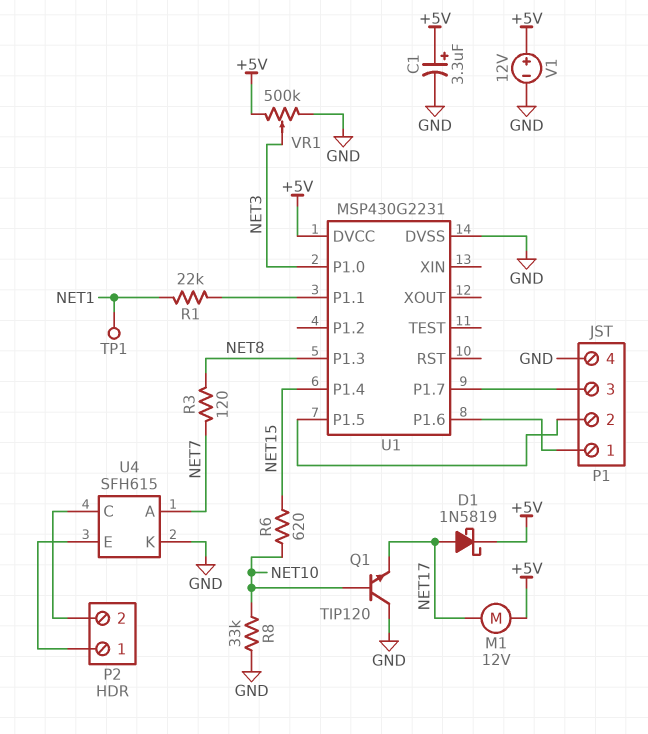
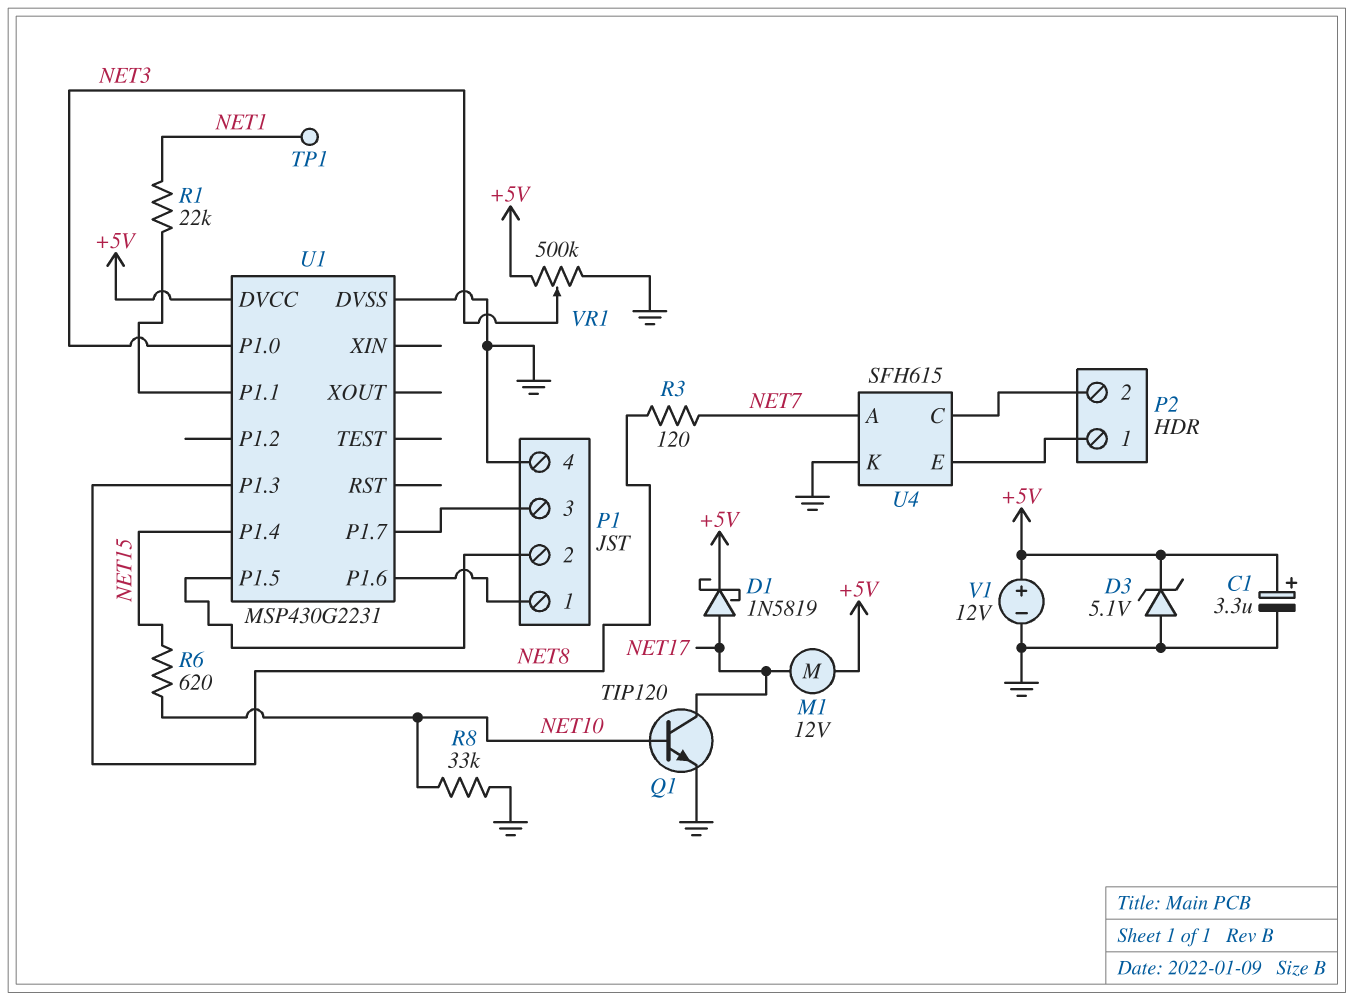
D3: none -> zener 5.1V (A GND, K +5V)
Q1: NPN TIP120 (B NET10, C GND, E NET17) -> NPN TIP120 (B NET10, C NET17, E GND)

